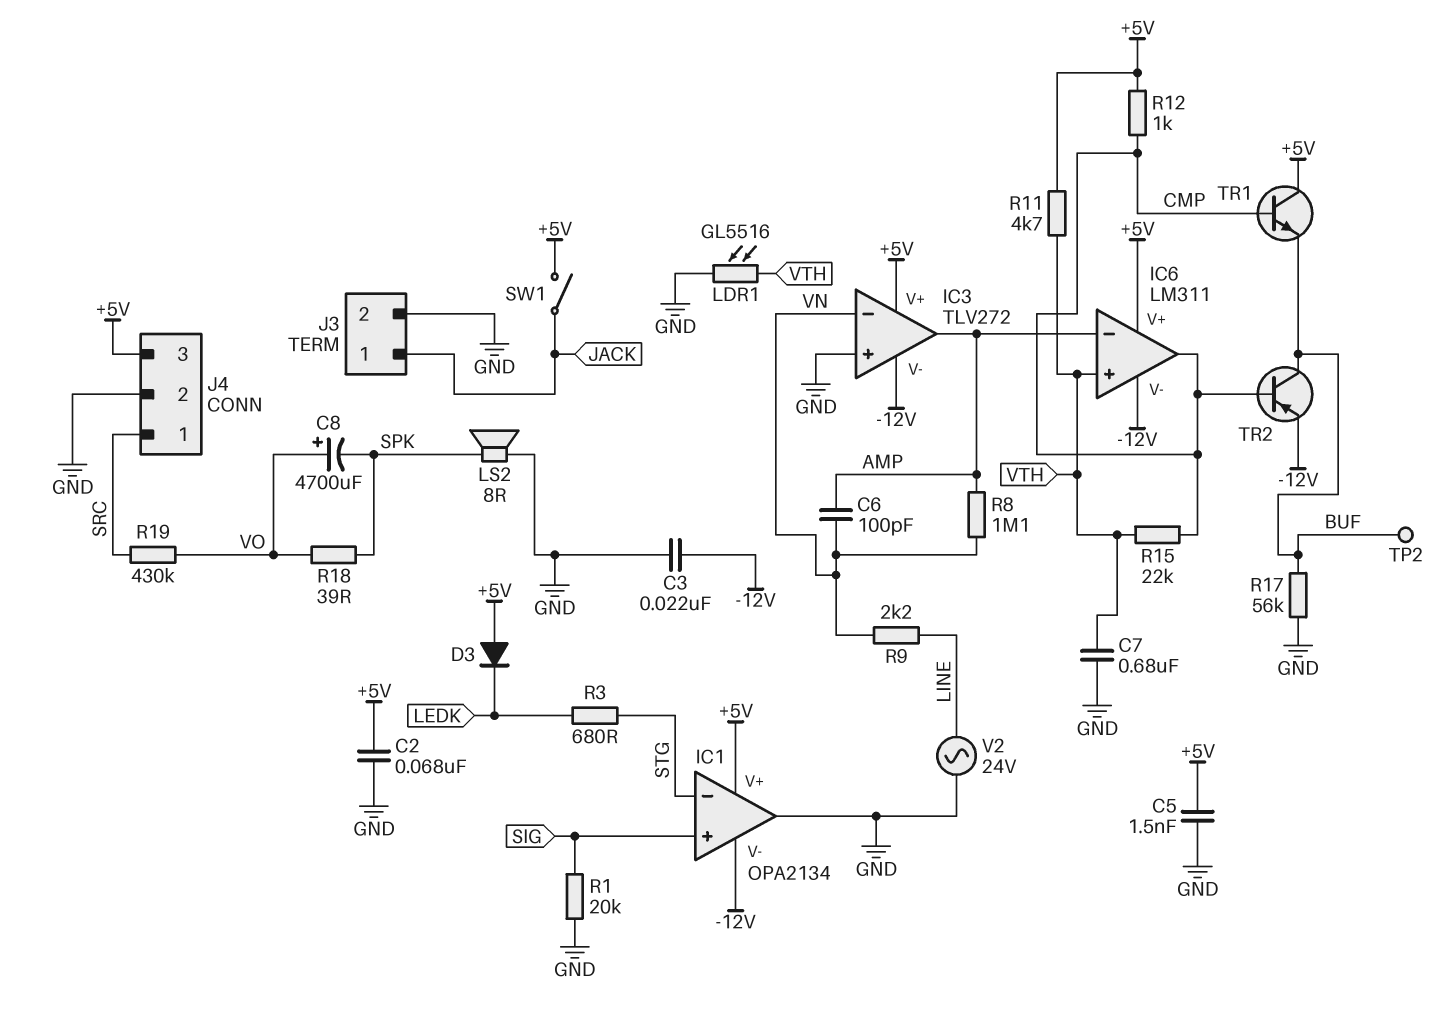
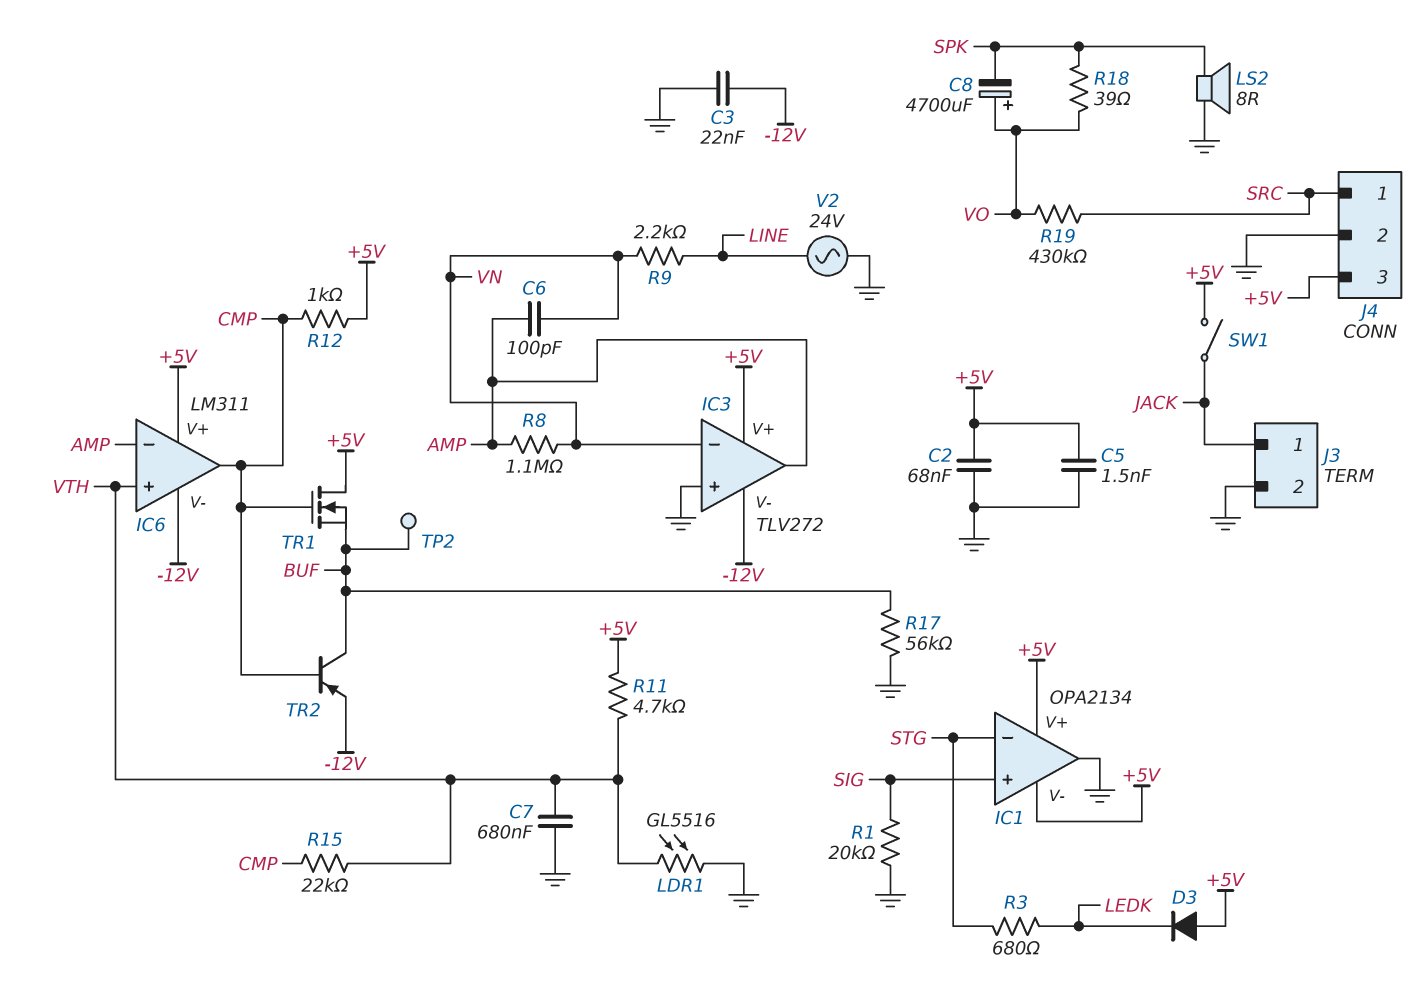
IC1 pin V-: -12V -> +5V
TR1: NPN (B CMP, C +5V, E BUF) -> NMOS (G CMP, D +5V, S BUF)

